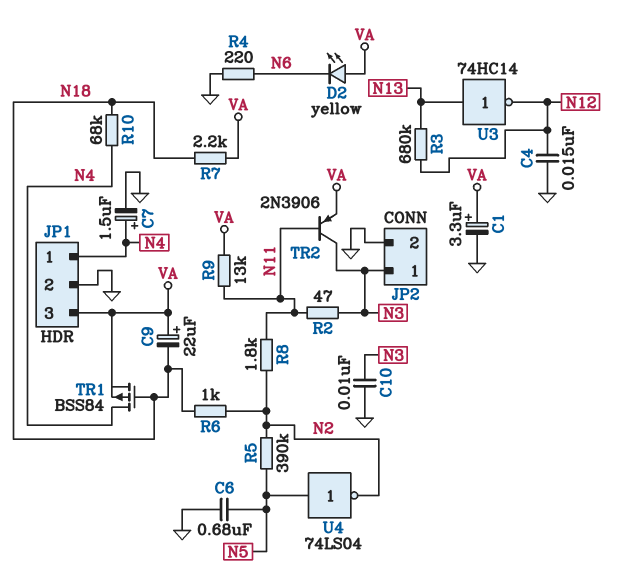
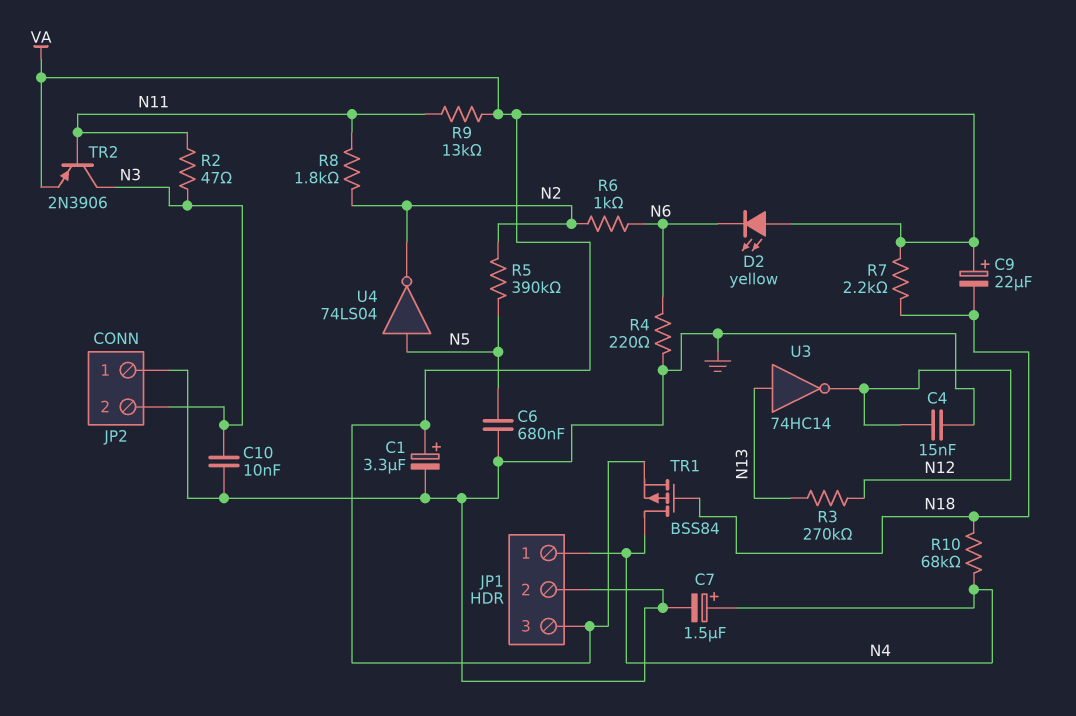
JP2 pin 1: N3 -> GND
JP2 pin 2: GND -> N3
R3: 680k (N12, N13) -> 270k (N12, N13)
R6: 1k (N2, N18) -> 1k (N2, N6)

